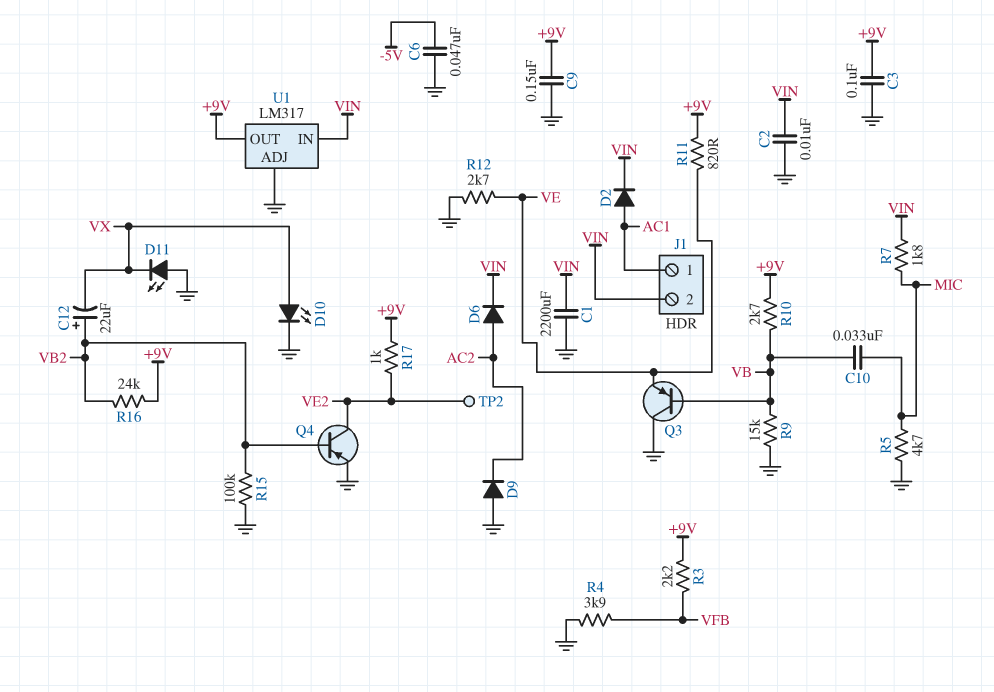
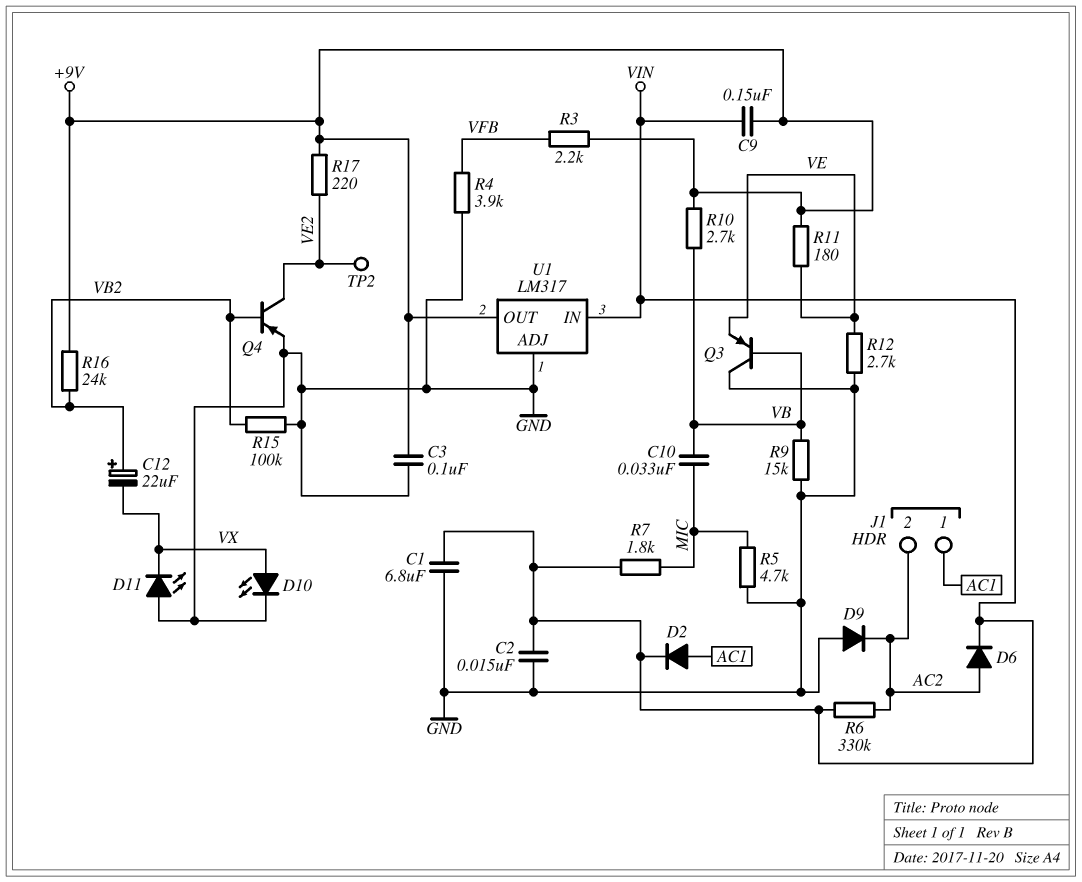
C1: 2200uF (GND, VIN) -> 6.8uF (GND, VIN)
C2: 10nF (GND, VIN) -> 15nF (GND, VIN)
C6: 47nF (-5V, GND) -> none
C9: 150nF (+9V, GND) -> 150nF (+9V, VIN)
J1 pin 2: VIN -> AC2
R6: none -> 330k (AC2, VIN)
R11: 820 (+9V, VE) -> 180 (+9V, VE)
R17: 1k (+9V, VE2) -> 220 (+9V, VE2)

